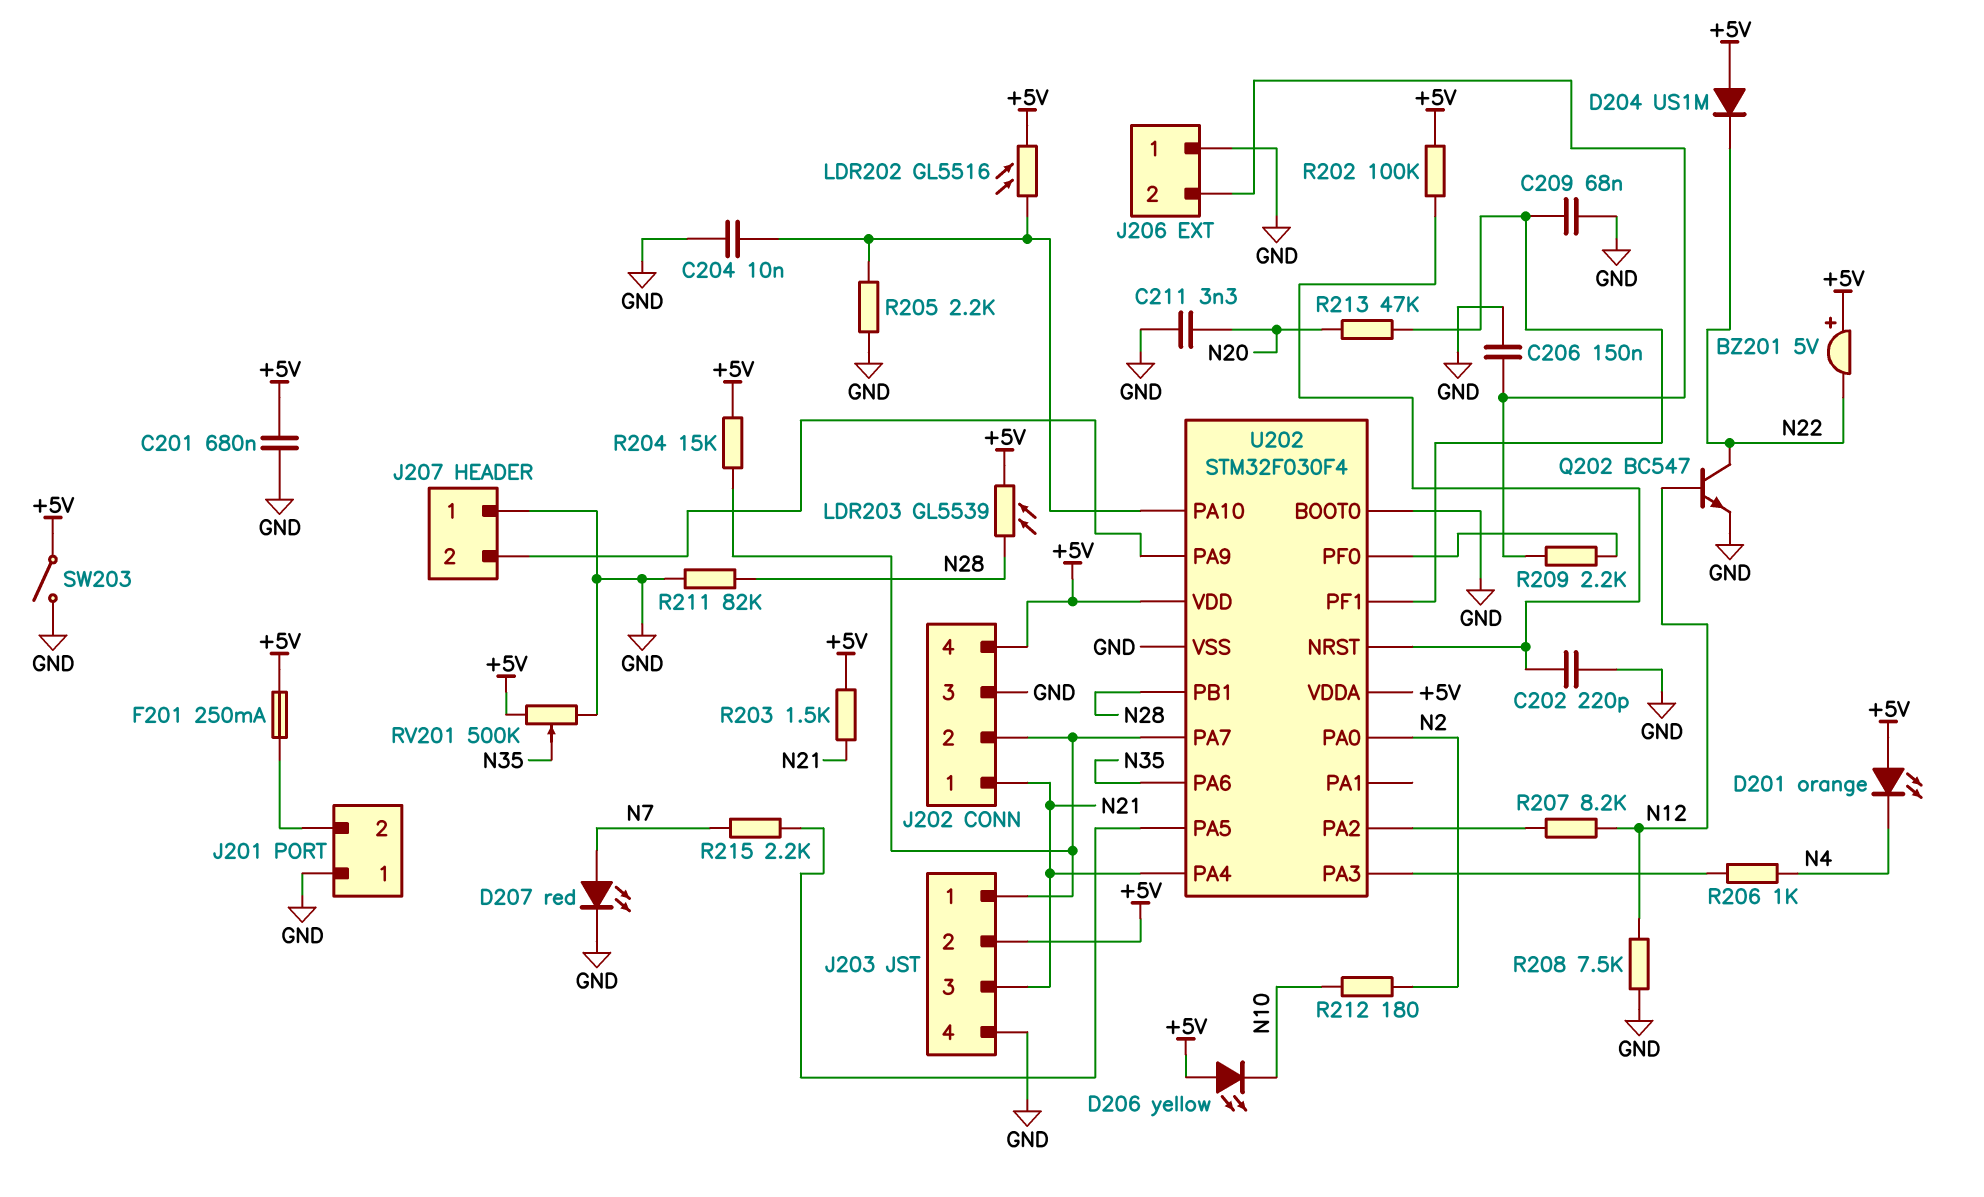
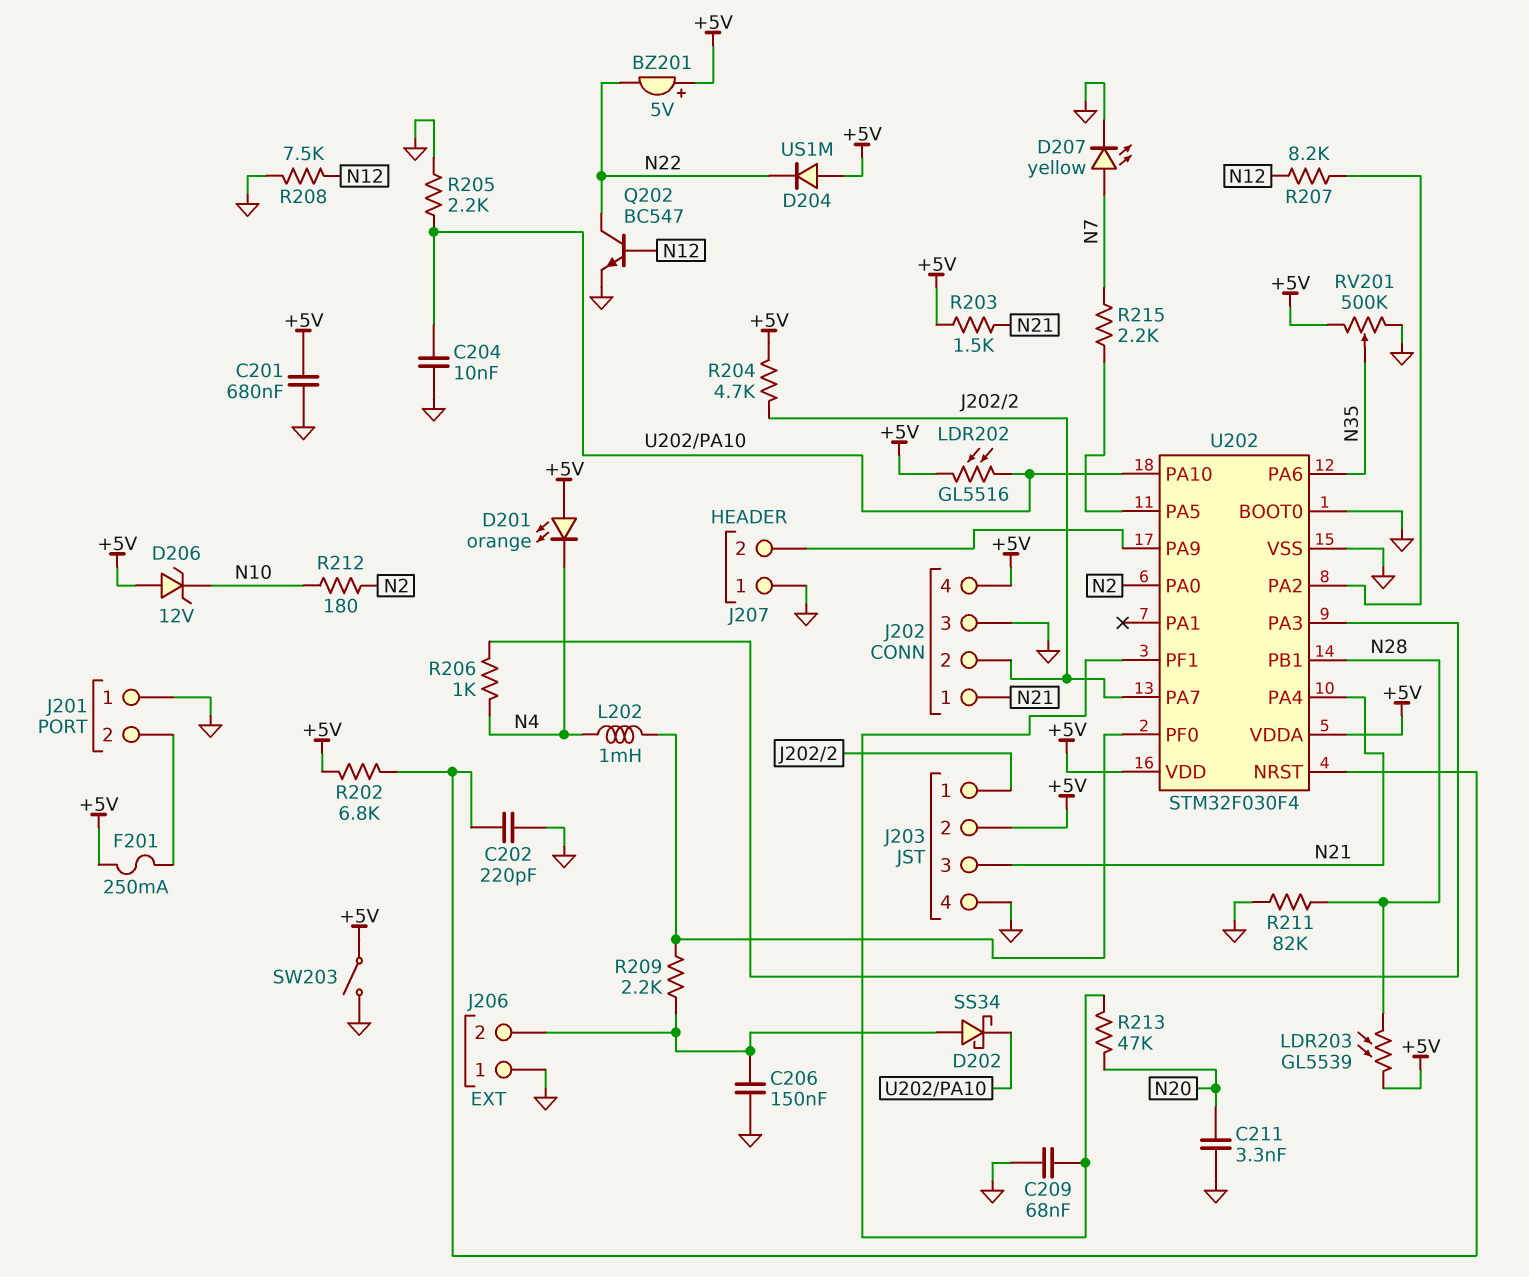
D202: none -> schottky SS34 (A J206/2, K U202/PA10)
D206: LED yellow (A +5V, K N10) -> zener 12V (A +5V, K N10)
D207: LED red (A N7, K GND) -> LED yellow (A N7, K GND)
L202: none -> 1mH (N4, U202/PF0)
R202: 100k (+5V, U202/NRST) -> 6.8k (+5V, U202/NRST)
R204: 15k (+5V, J202/2) -> 4.7k (+5V, J202/2)

